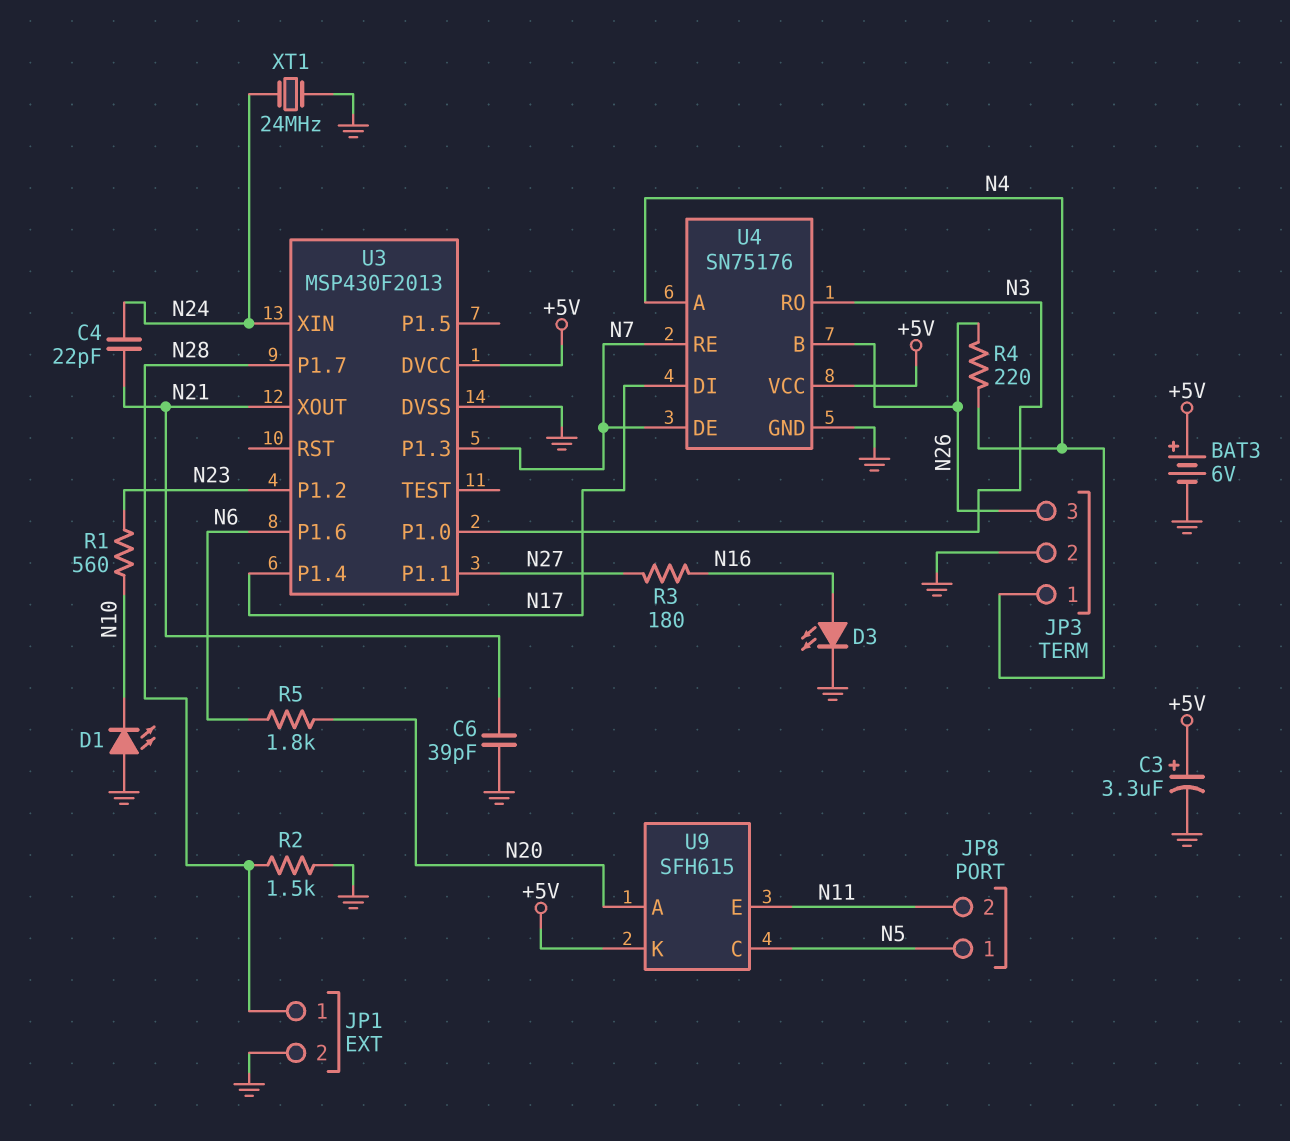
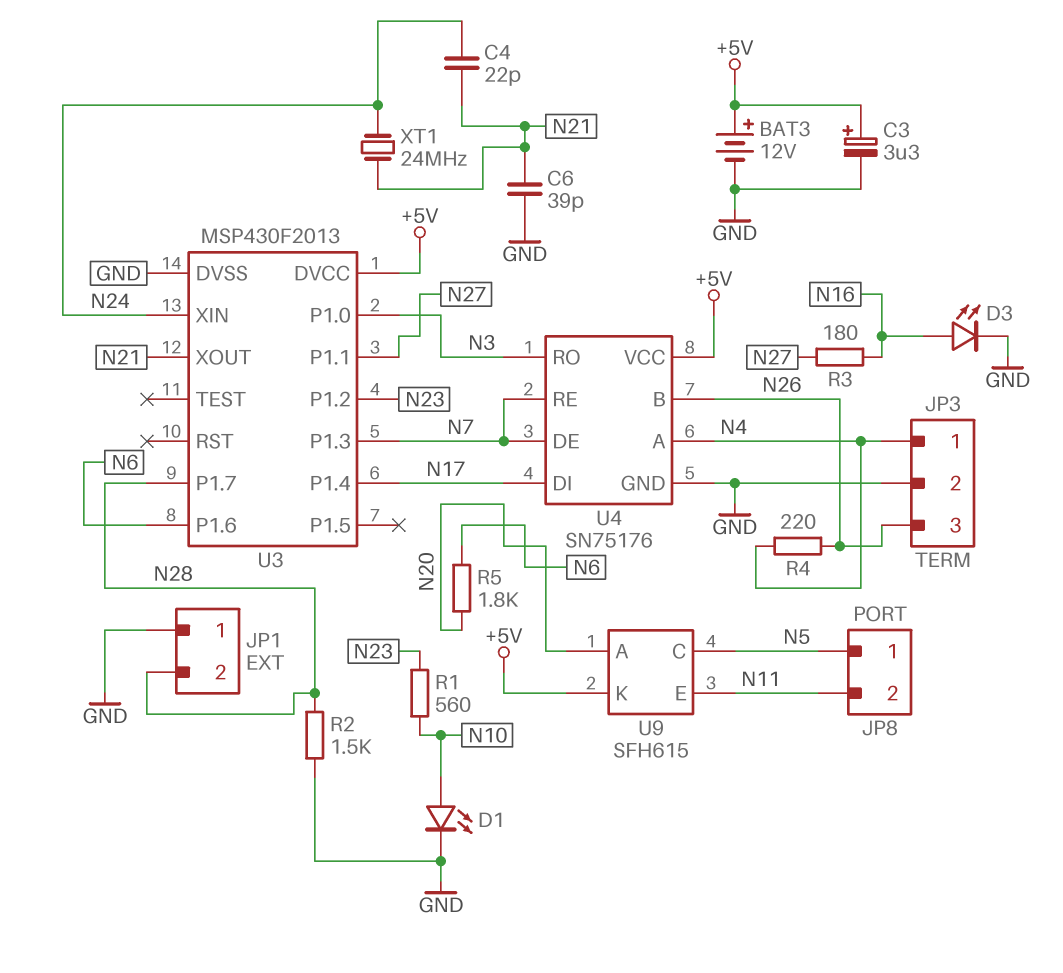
BAT3: 6V (plus +5V, minus GND) -> 12V (plus +5V, minus GND)
D1: LED (A GND, K N10) -> LED (A N10, K GND)
JP1 pin 1: N28 -> GND
JP1 pin 2: GND -> N28
XT1: 24MHz (GND, N24) -> 24MHz (N21, N24)

